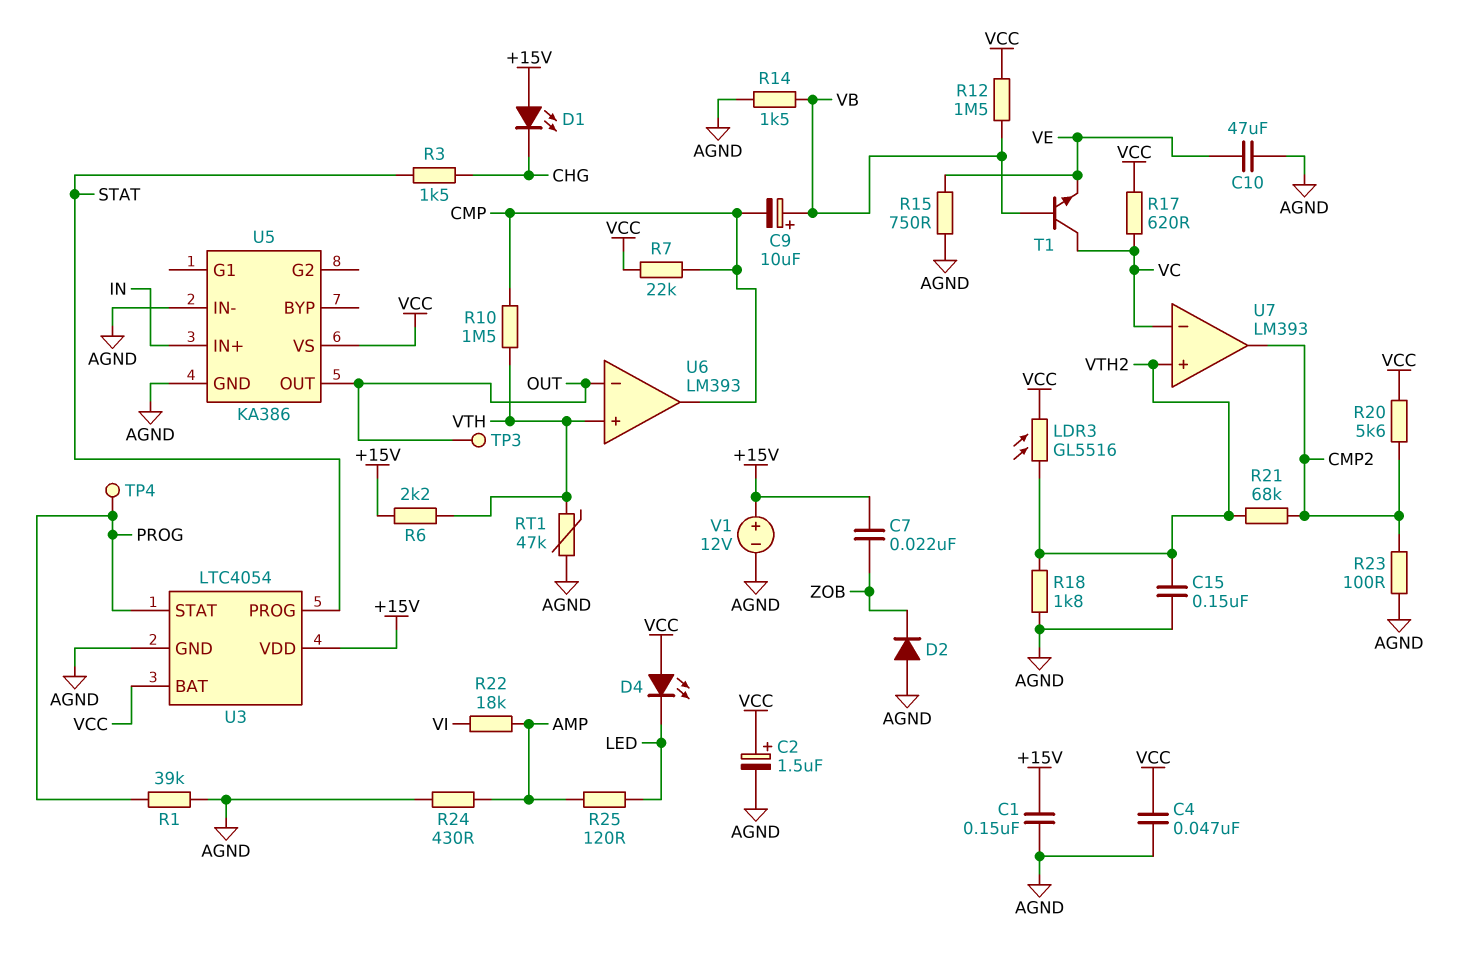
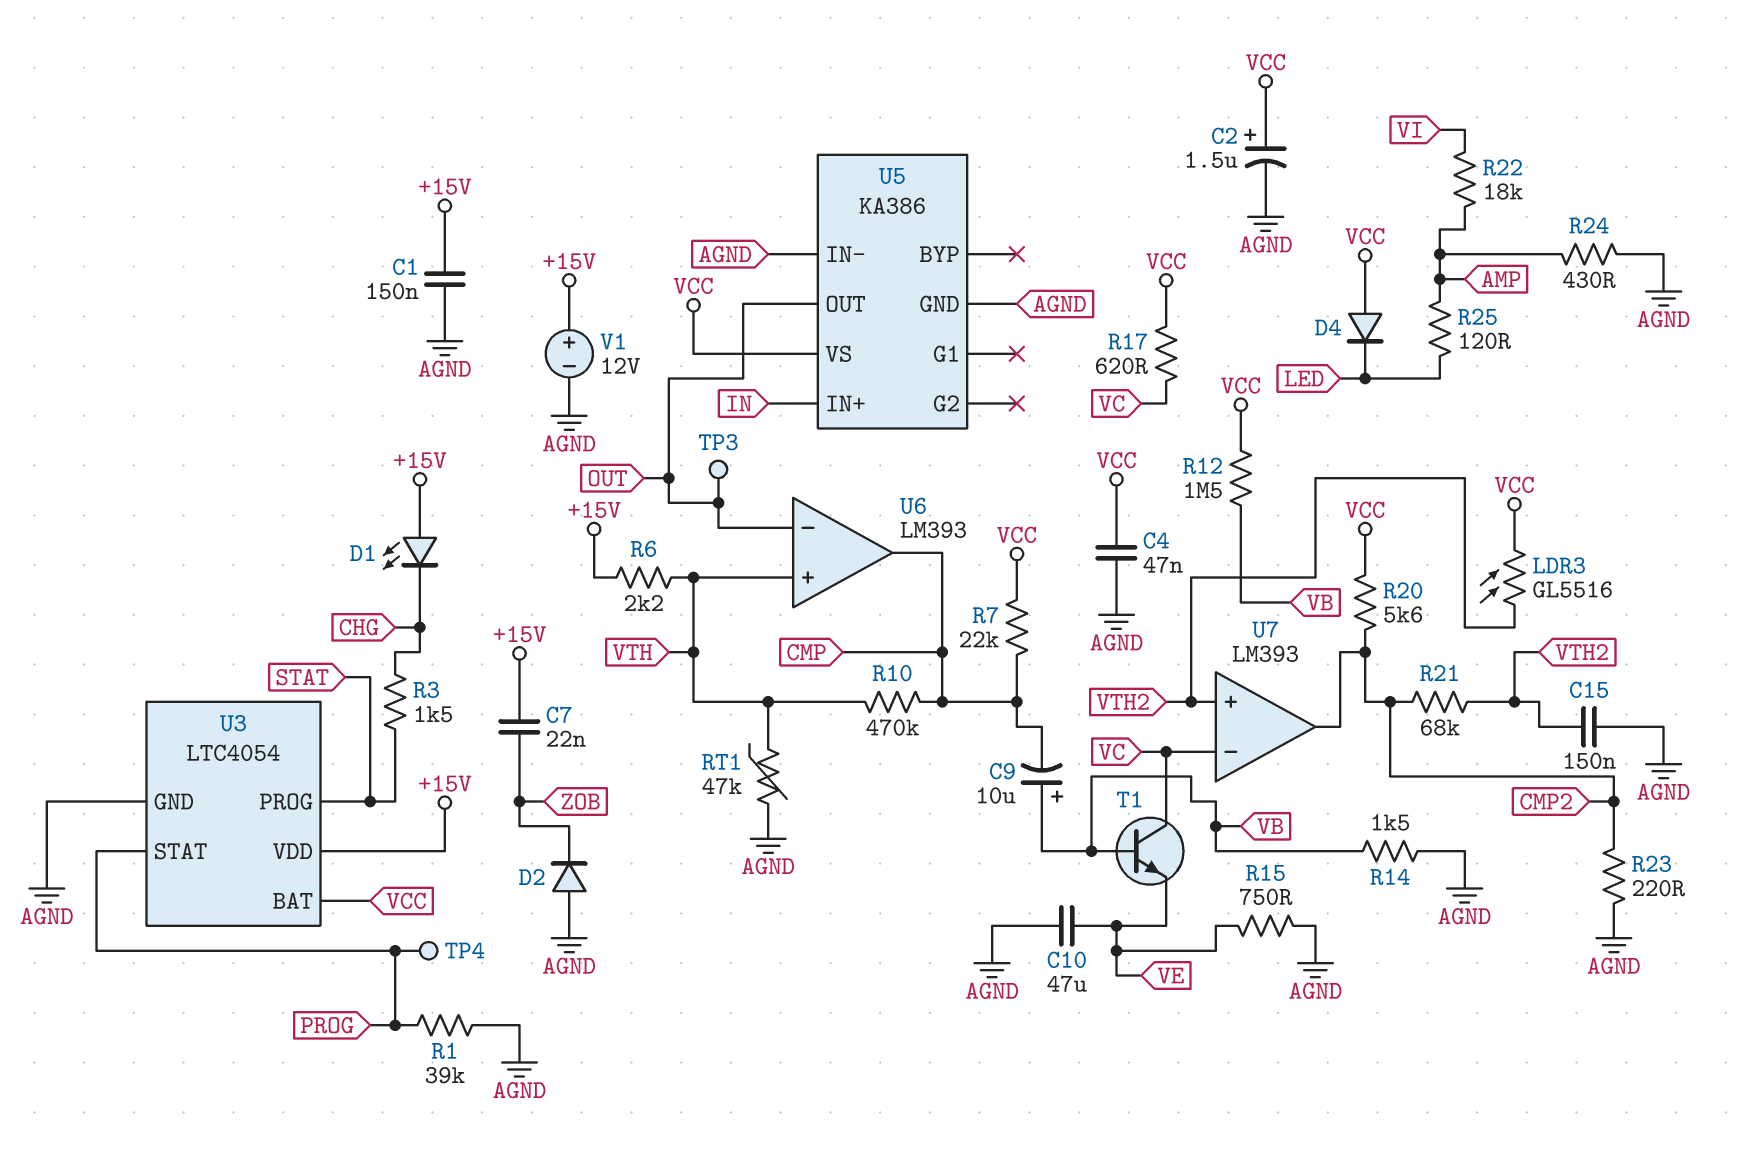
D4: LED (A VCC, K LED) -> diode (A VCC, K LED)
R10: 1.5M (CMP, VTH) -> 470k (CMP, VTH)
R18: 1.8k (AGND, VTH2) -> none
R23: 100 (AGND, CMP2) -> 220 (AGND, CMP2)

